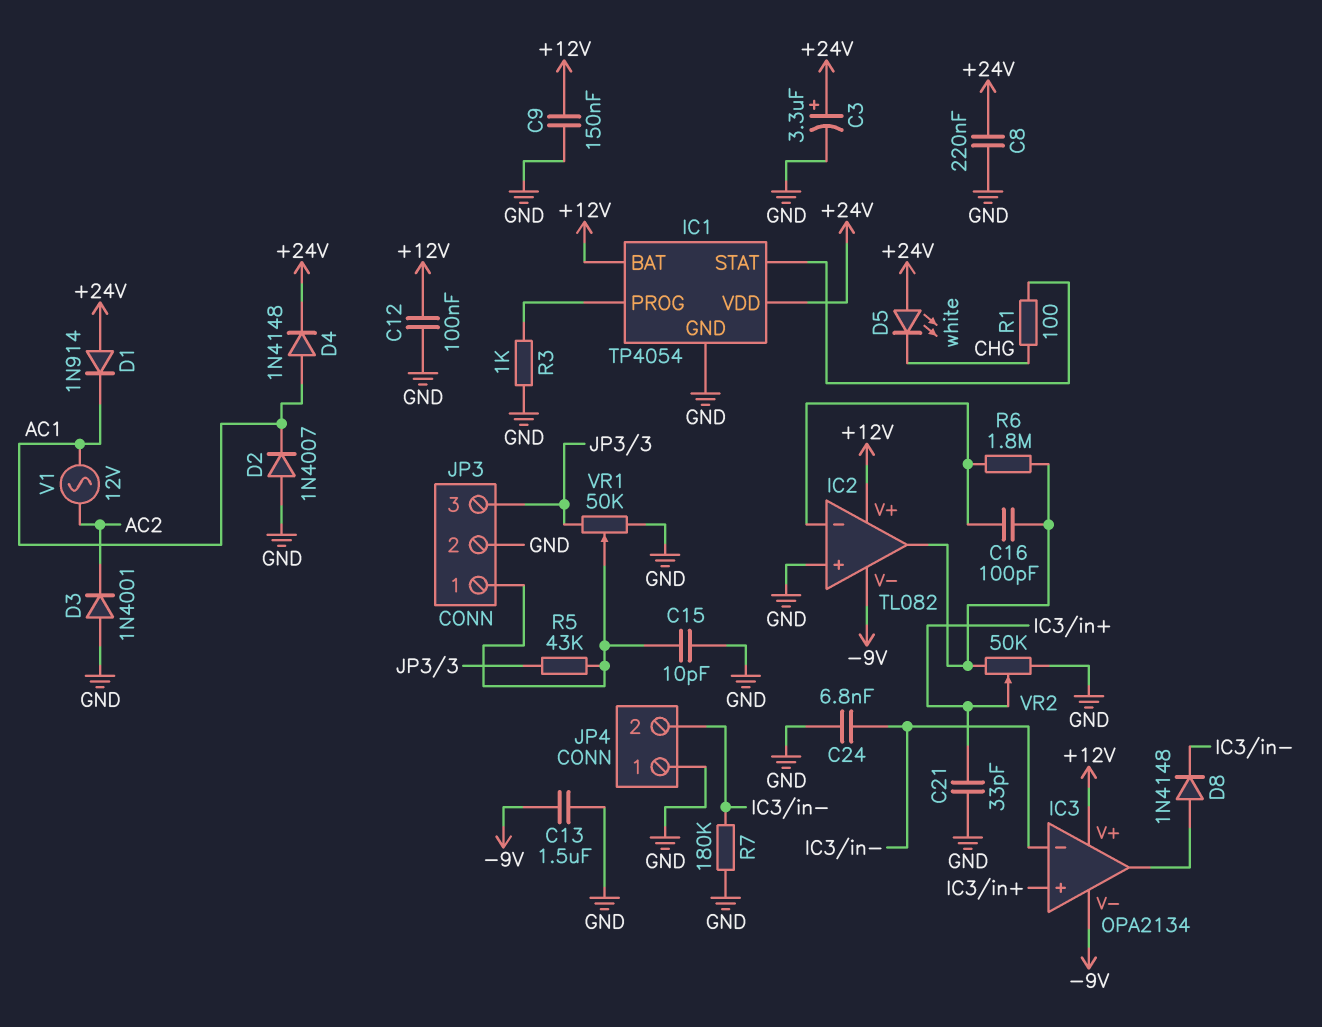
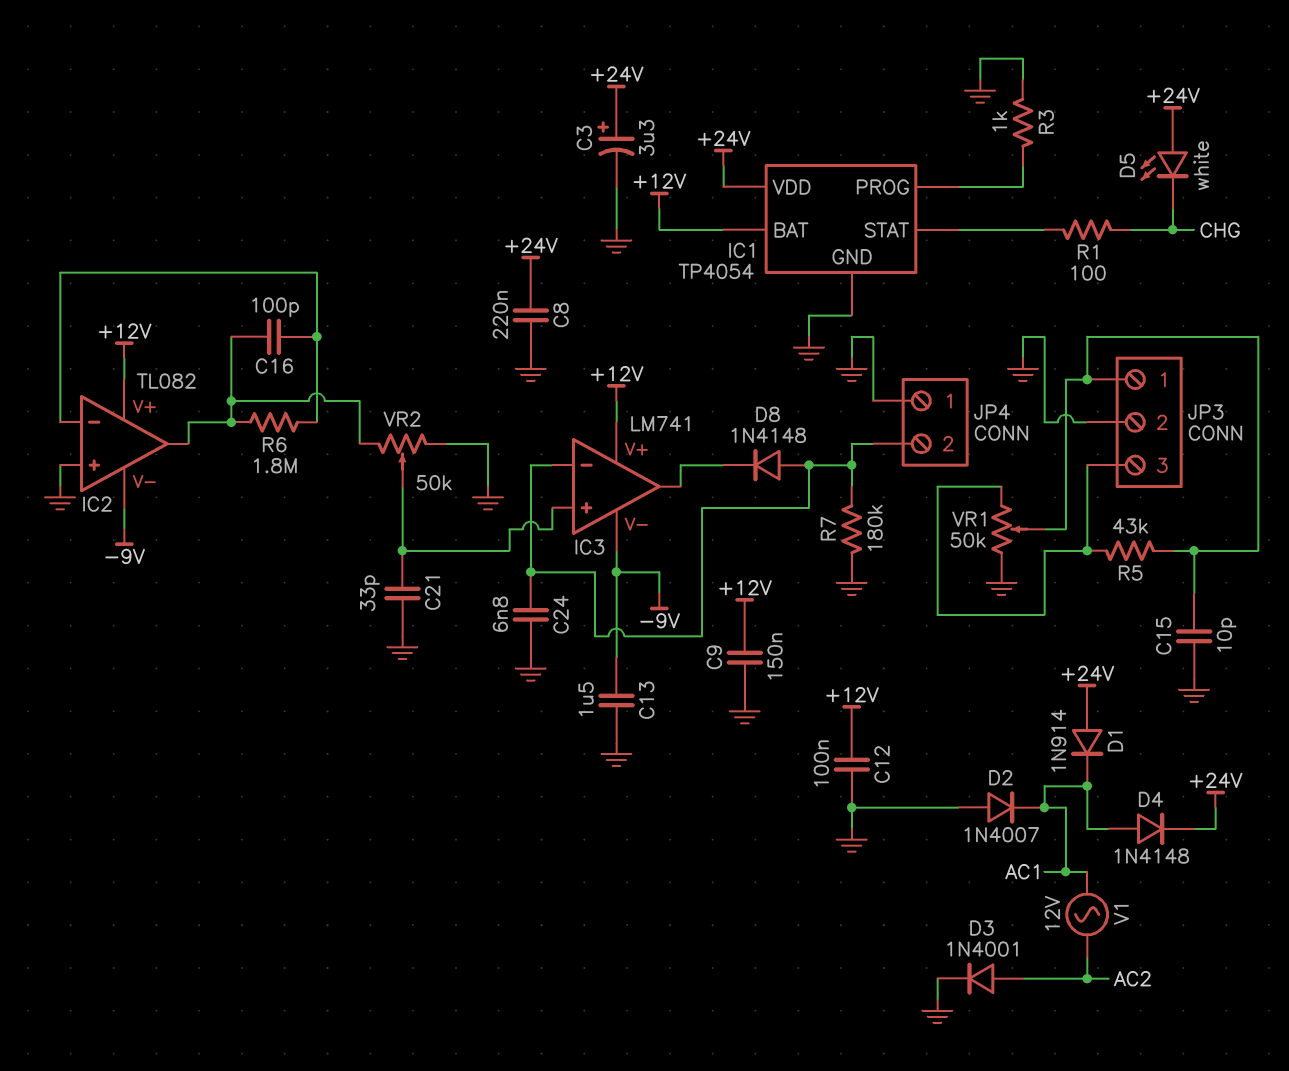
D3: diode 1N4001 (A GND, K AC2) -> diode 1N4001 (A AC2, K GND)
D8: diode 1N4148 (A IC3/out, K IC3/in-) -> diode 1N4148 (A IC3/in-, K IC3/out)
IC3: OPA2134 -> LM741

